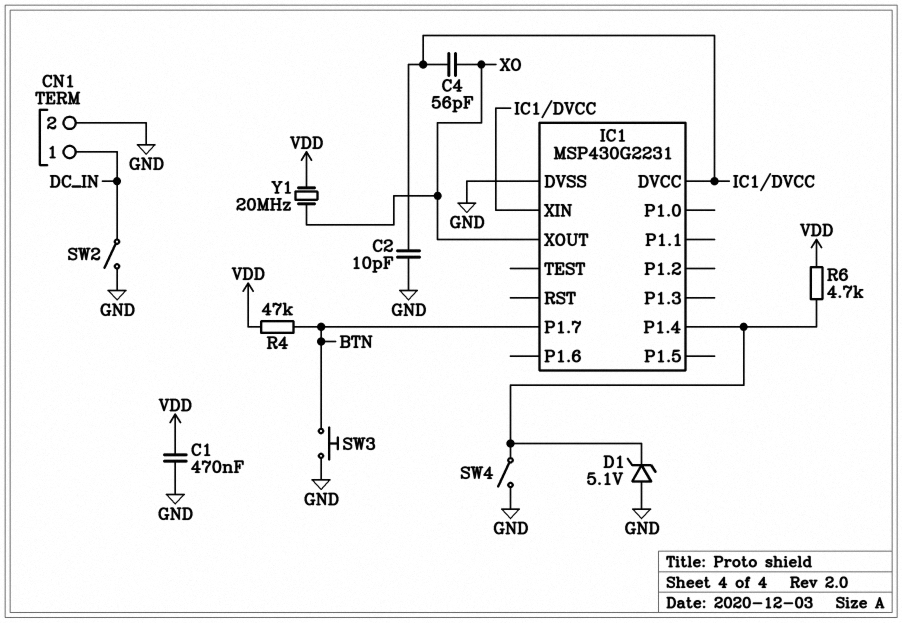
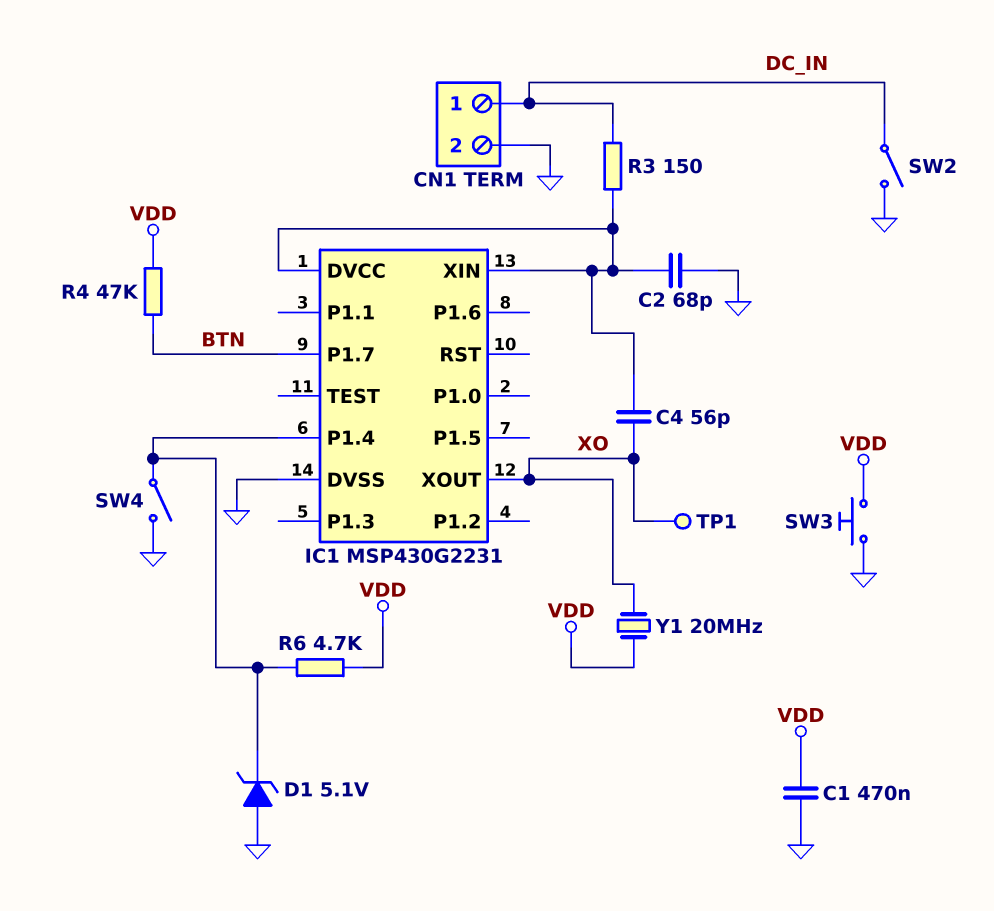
C2: 10pF (GND, IC1/DVCC) -> 68pF (GND, IC1/DVCC)
R3: none -> 150 (DC_IN, IC1/DVCC)
SW3: button (BTN, GND) -> button (GND, VDD)
TP1: none -> test point (XO)

